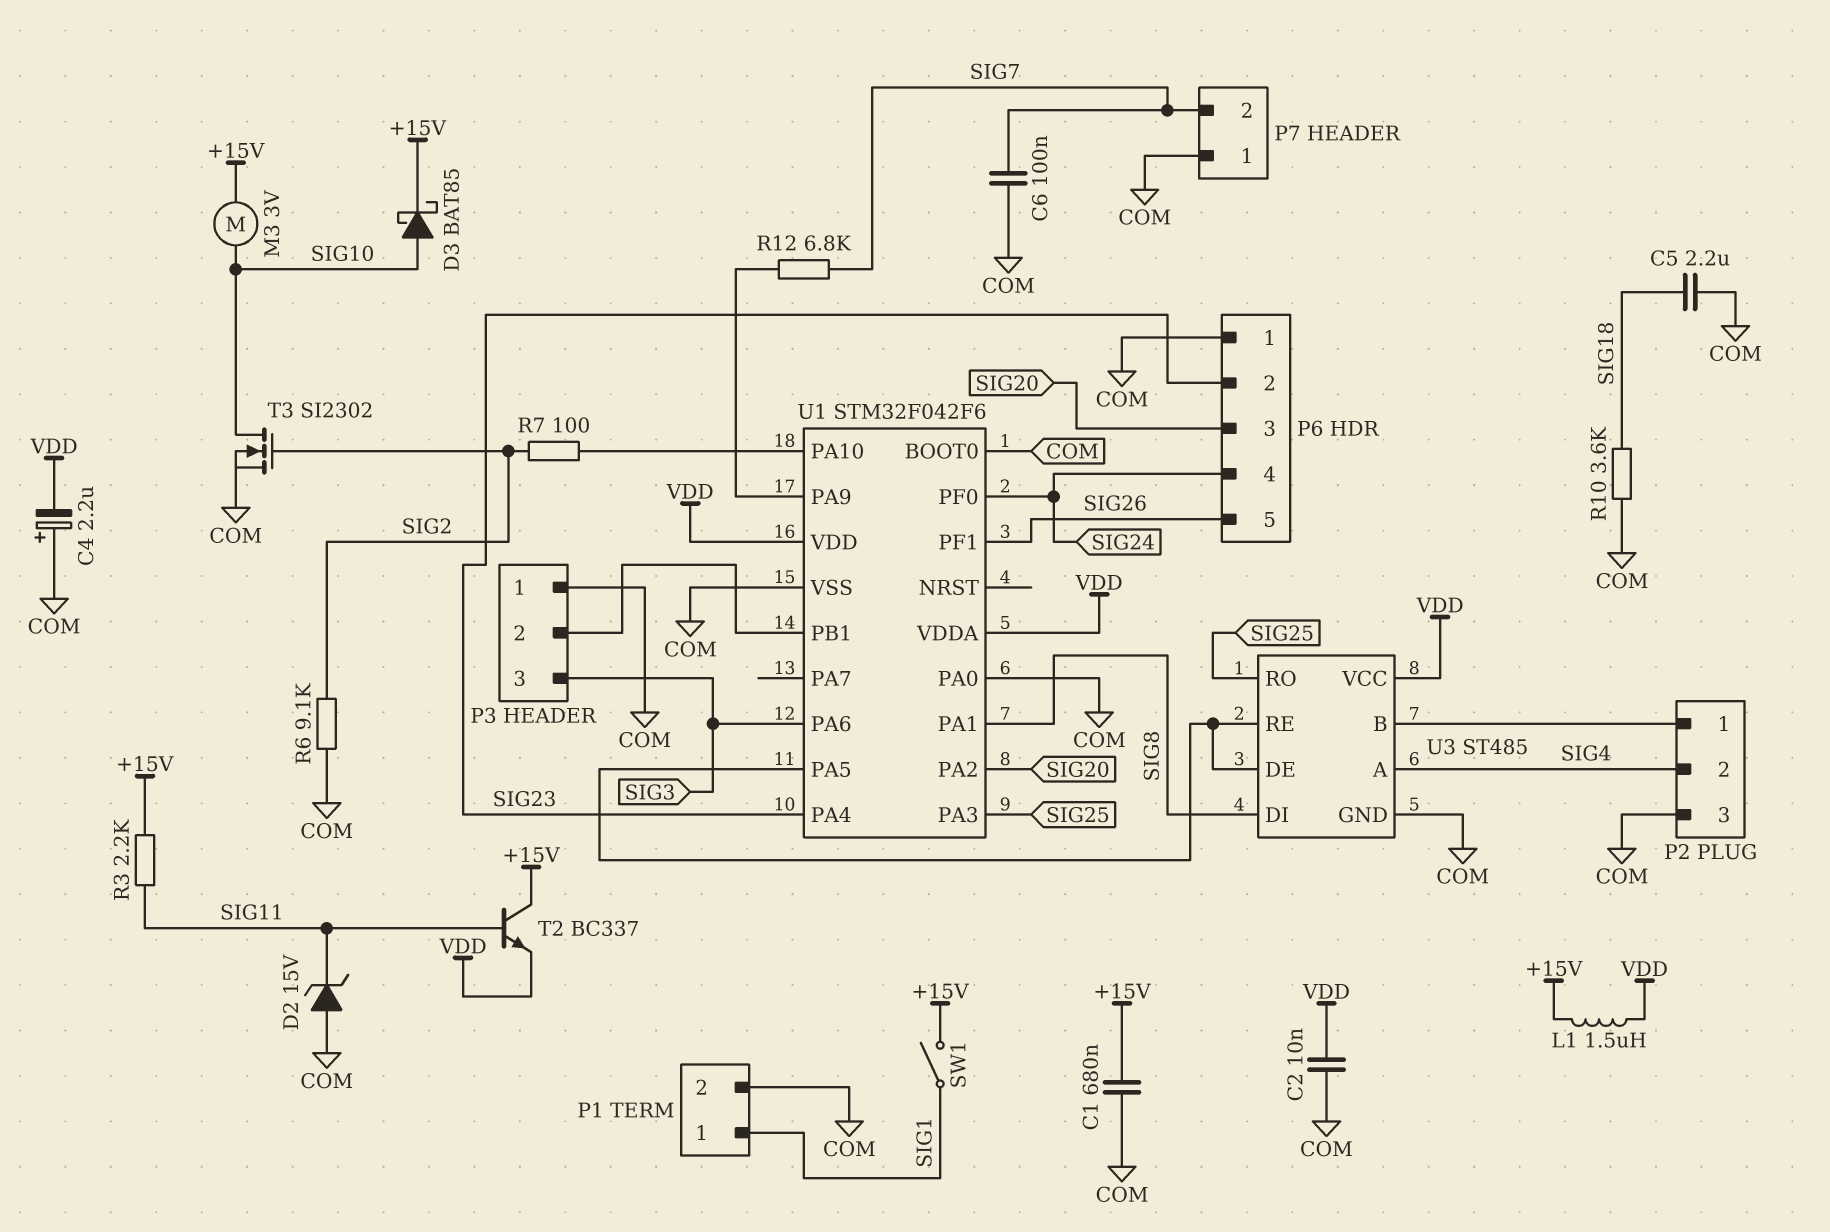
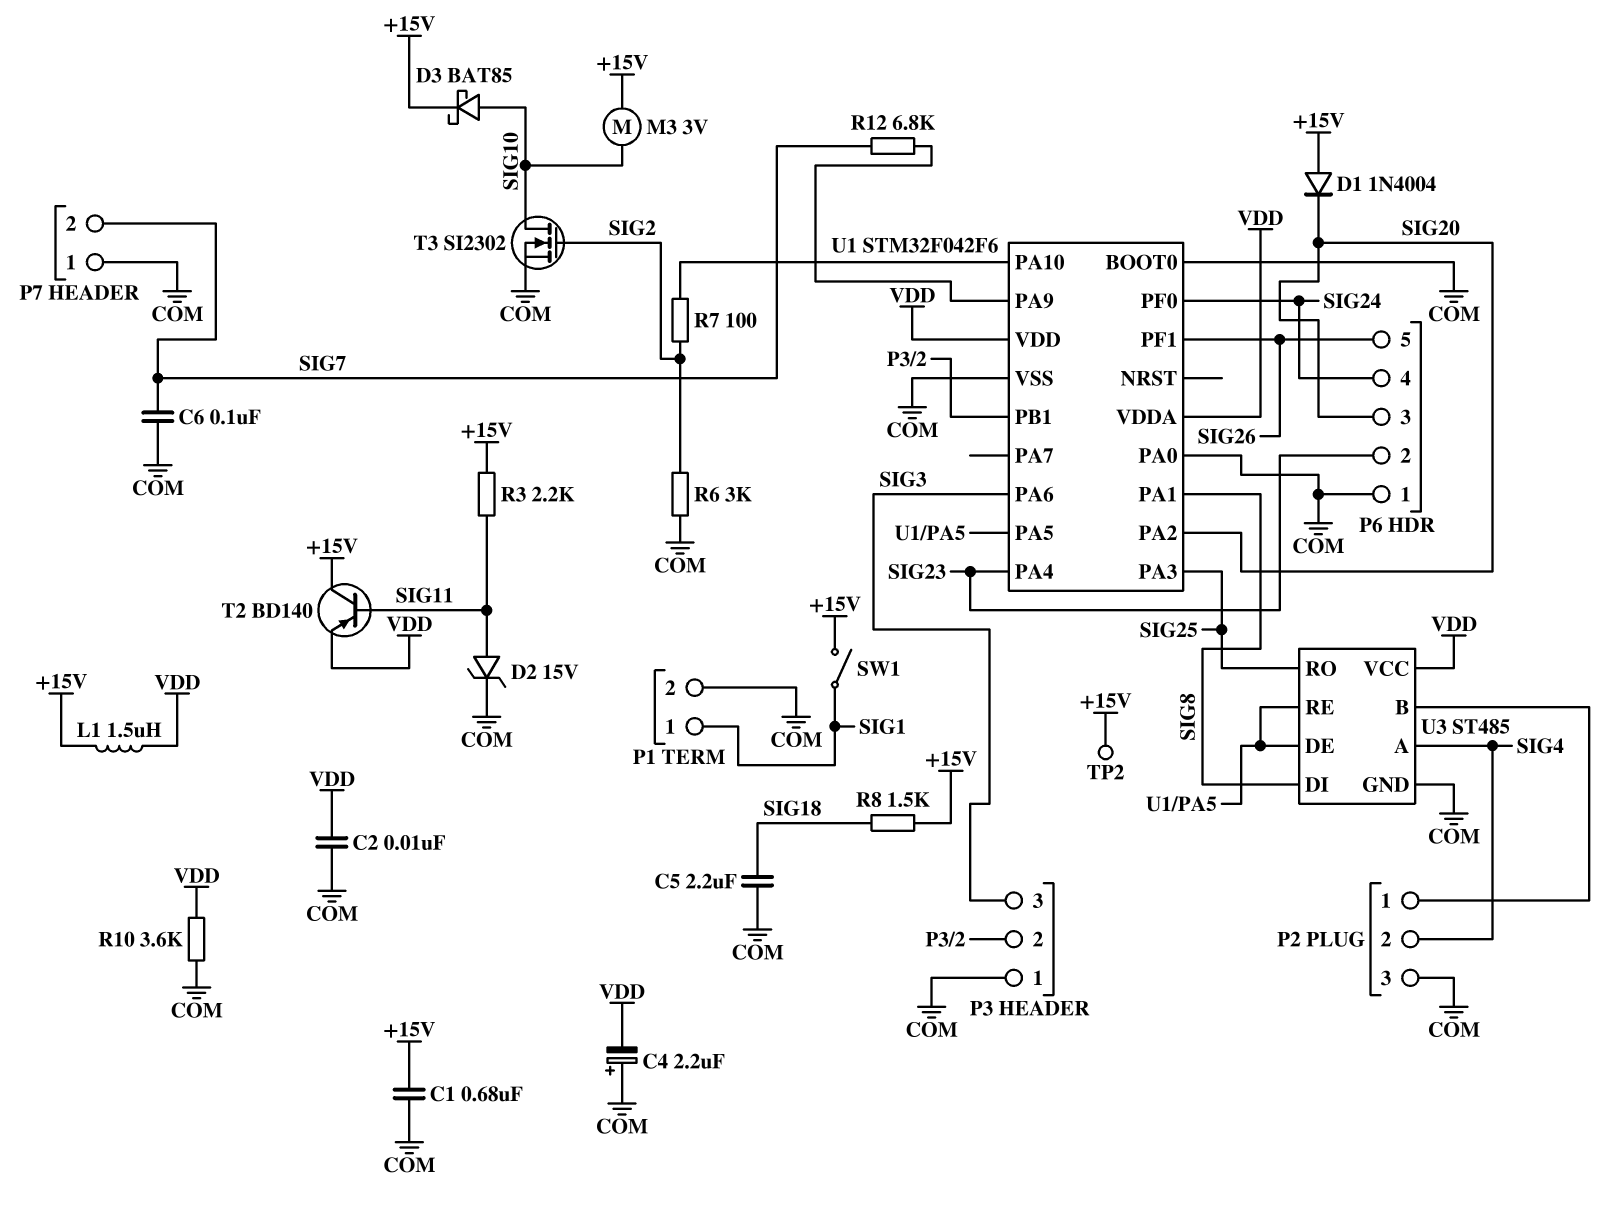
D1: none -> diode 1N4004 (A +15V, K SIG20)
D2: zener 15V (A COM, K SIG11) -> zener 15V (A SIG11, K COM)
R6: 9.1k (COM, SIG2) -> 3k (COM, SIG2)
R8: none -> 1.5k (+15V, SIG18)
R10: 3.6k (COM, SIG18) -> 3.6k (COM, VDD)
T2: NPN BC337 (B SIG11, C +15V, E VDD) -> PNP BD140 (B SIG11, C +15V, E VDD)
TP2: none -> test point (+15V)

